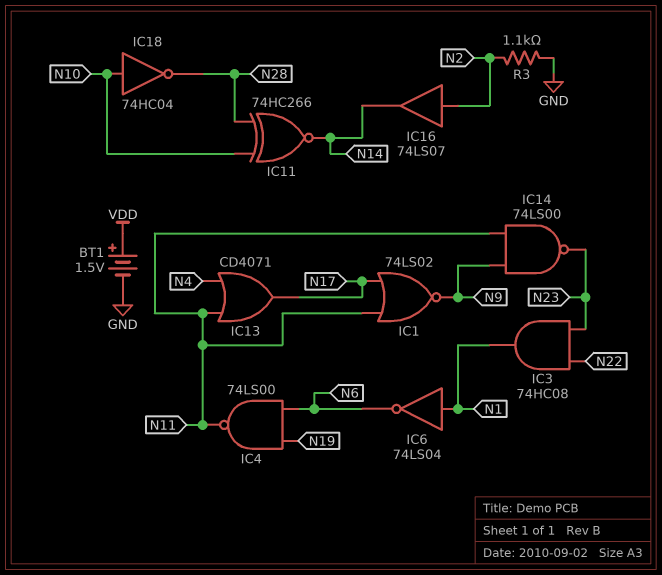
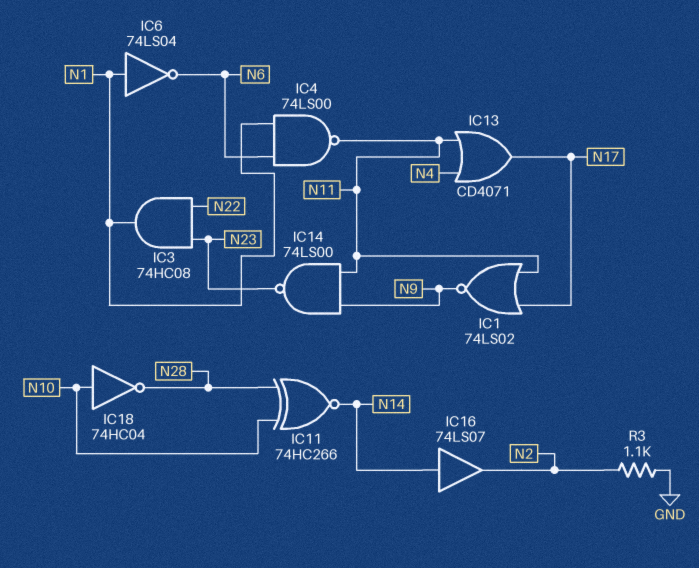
BT1: 1.5V (plus VDD, minus GND) -> none
IC4: NAND 74LS00 (in N6, in N19, out N11) -> NAND 74LS00 (in N1, in N6, out N11)
IC16: buffer 74LS07 (in N2, out N14) -> buffer 74LS07 (in N14, out N2)

